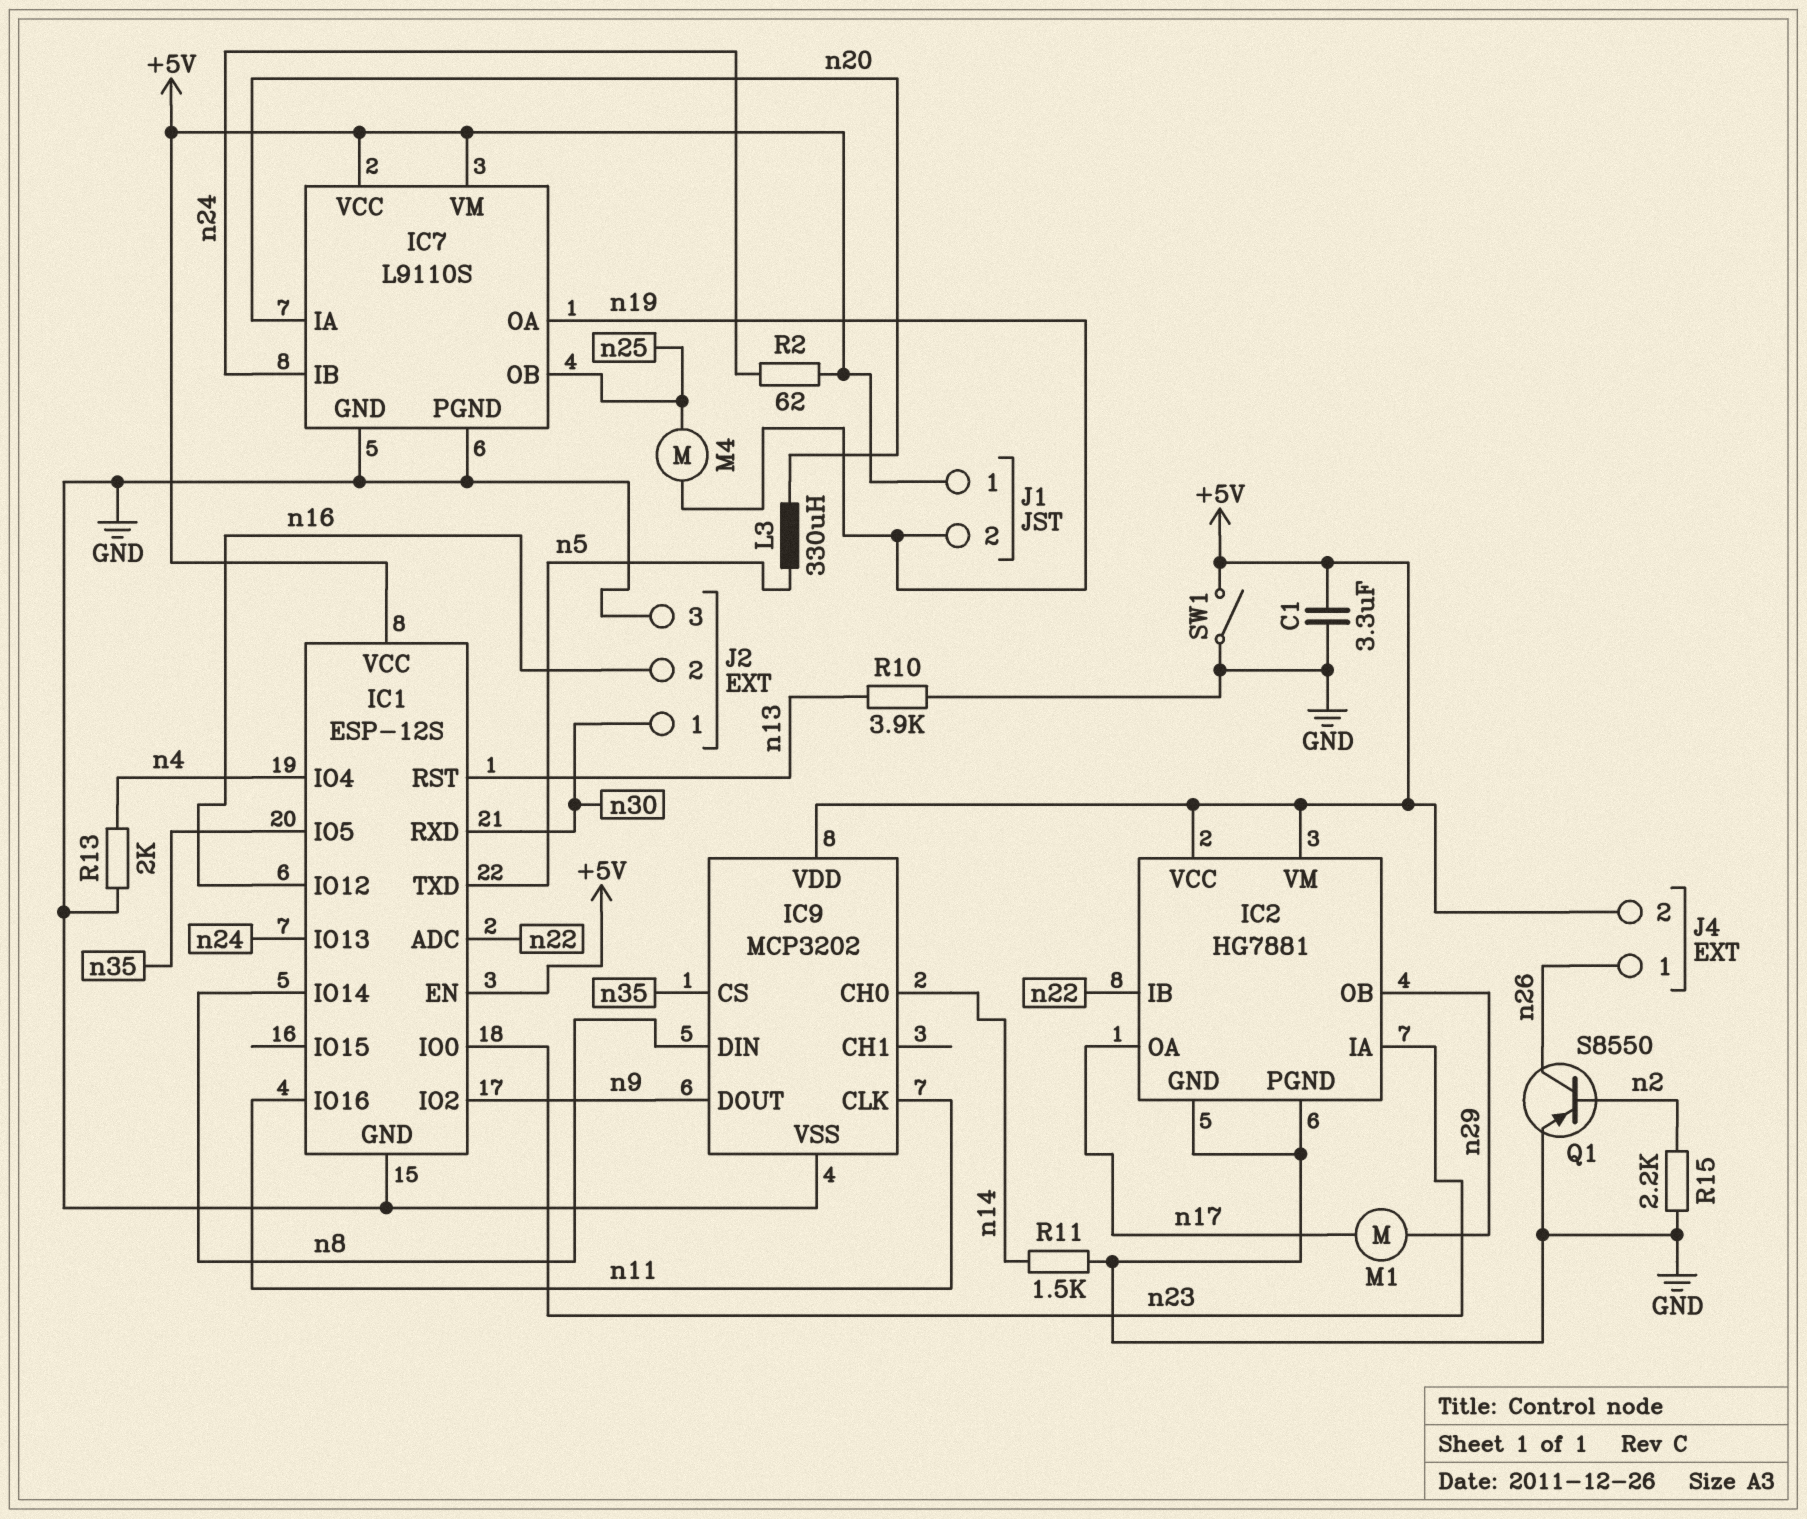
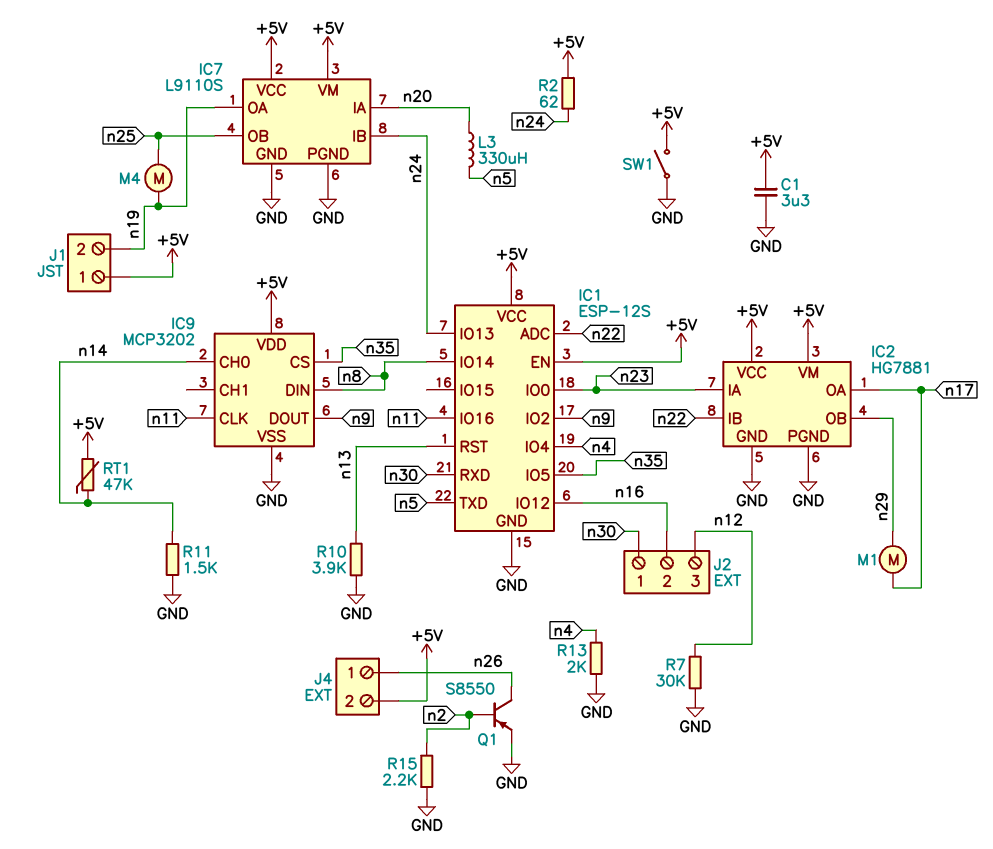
J2 pin 3: GND -> n12
R7: none -> 30k (GND, n12)
RT1: none -> 47k (+5V, n14)

